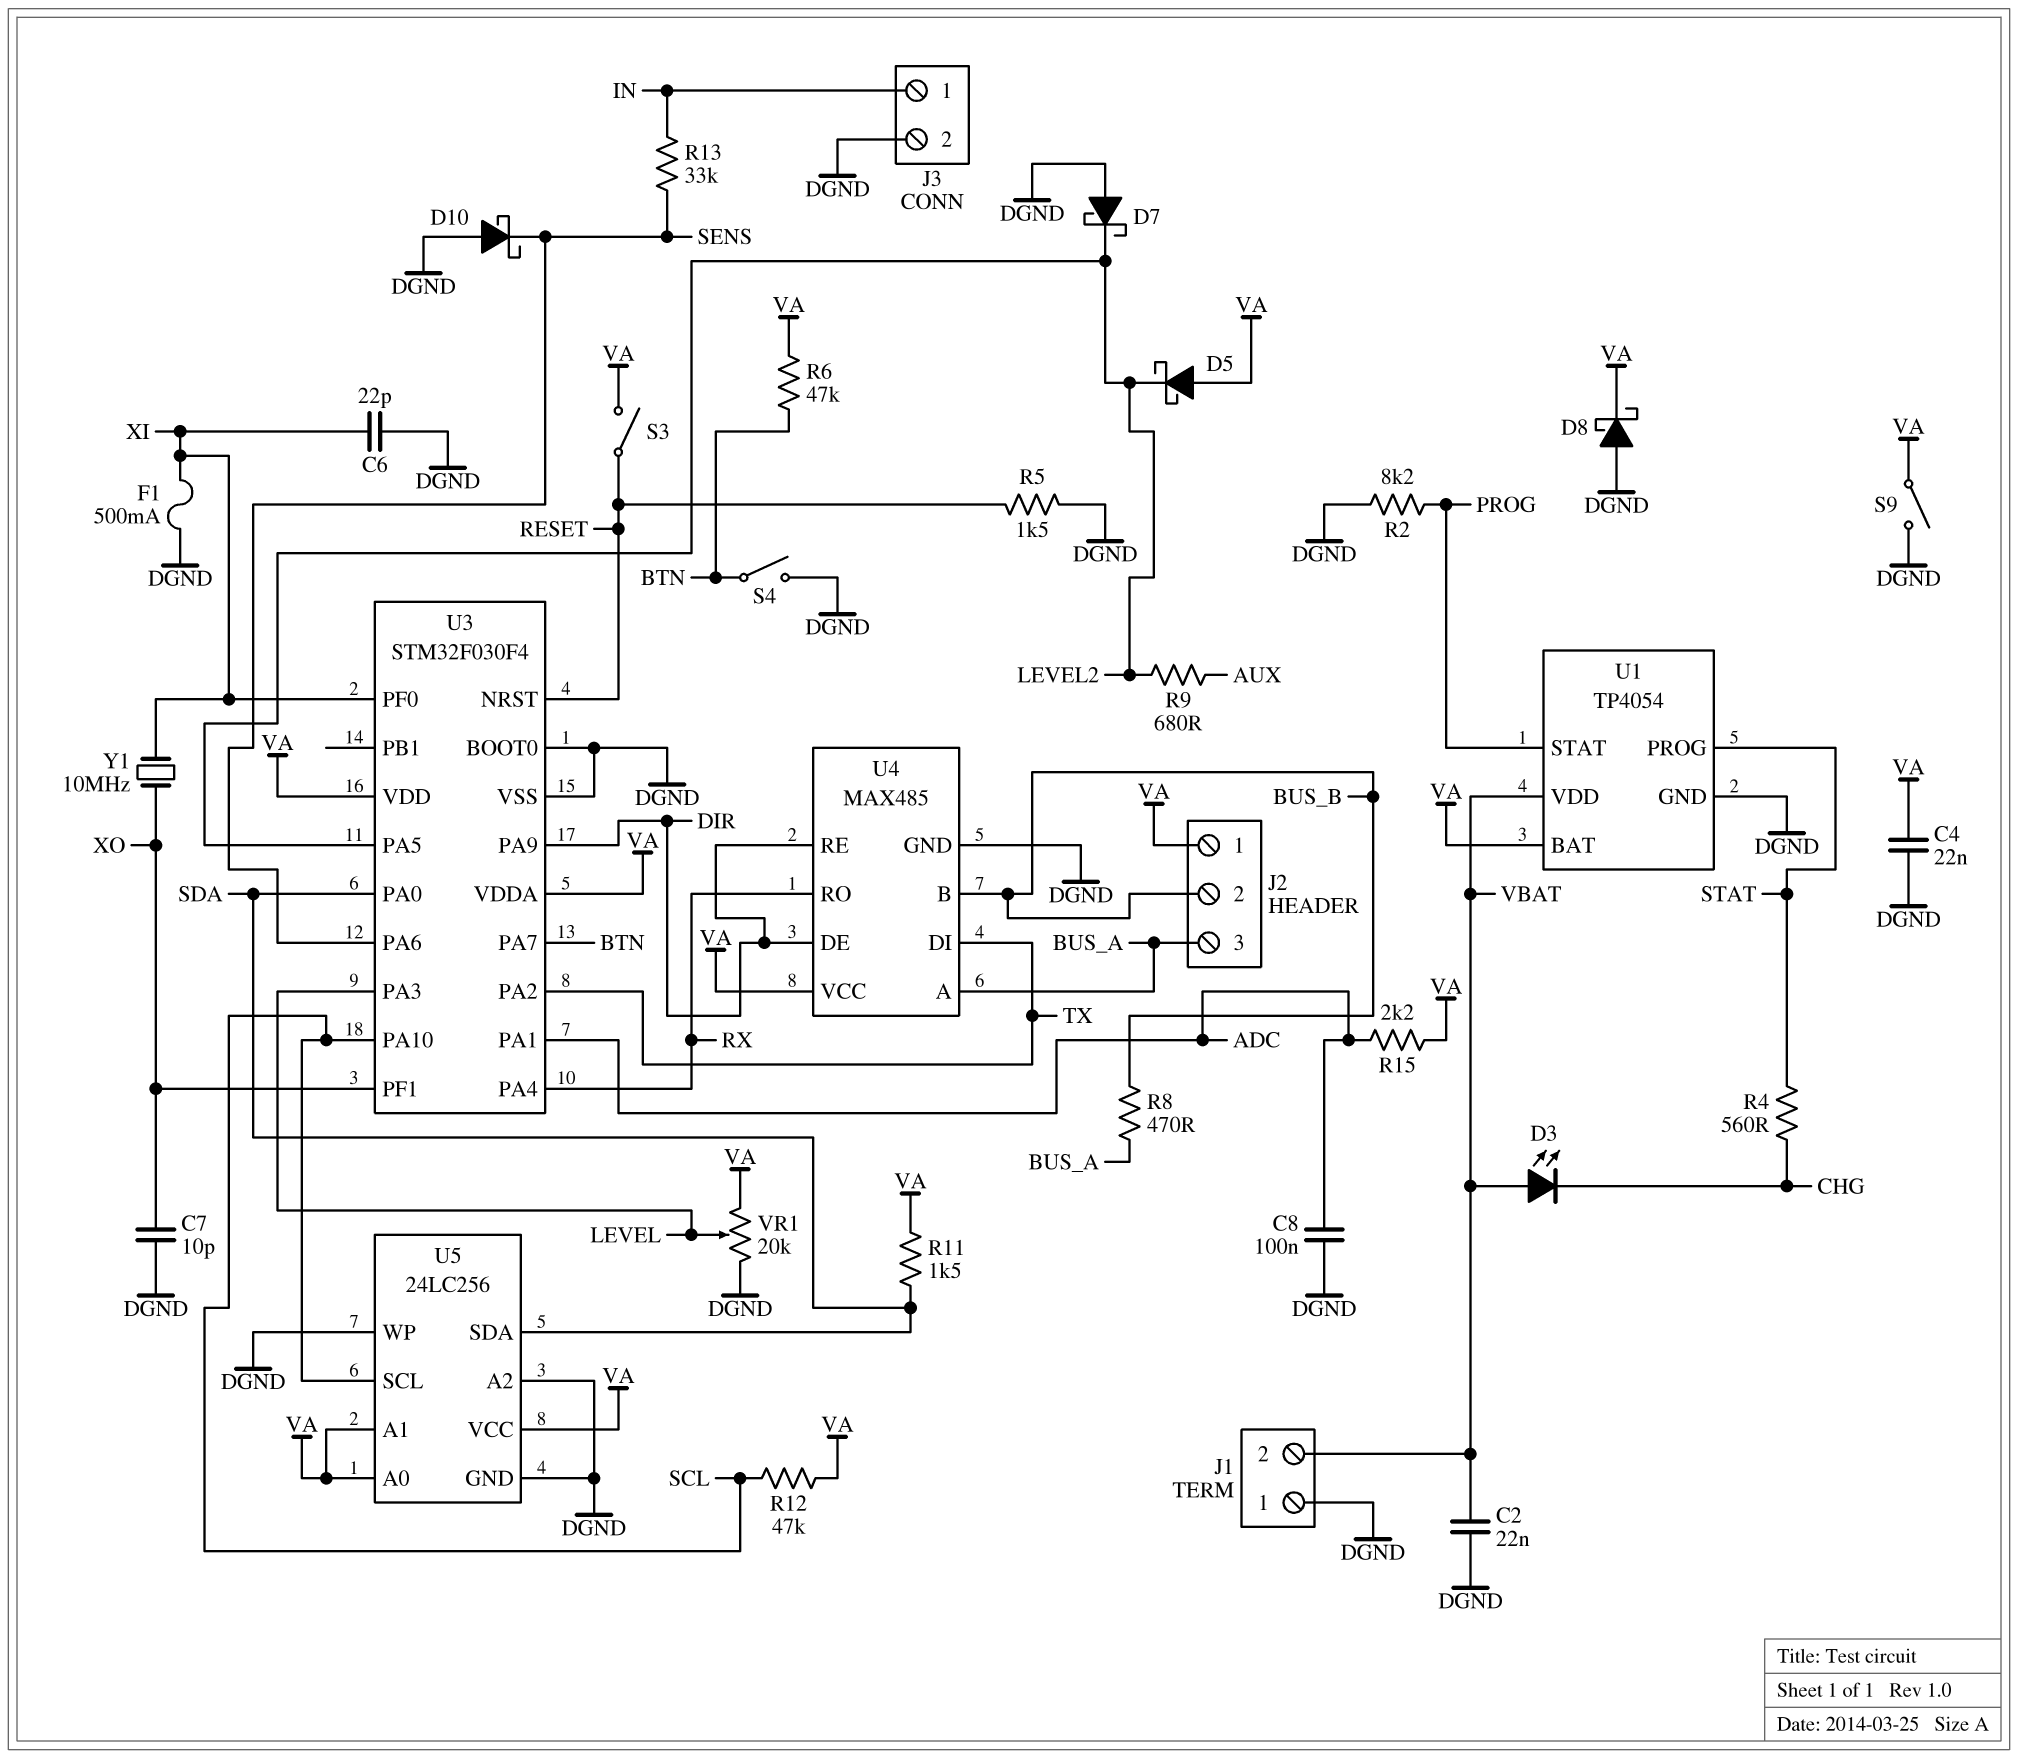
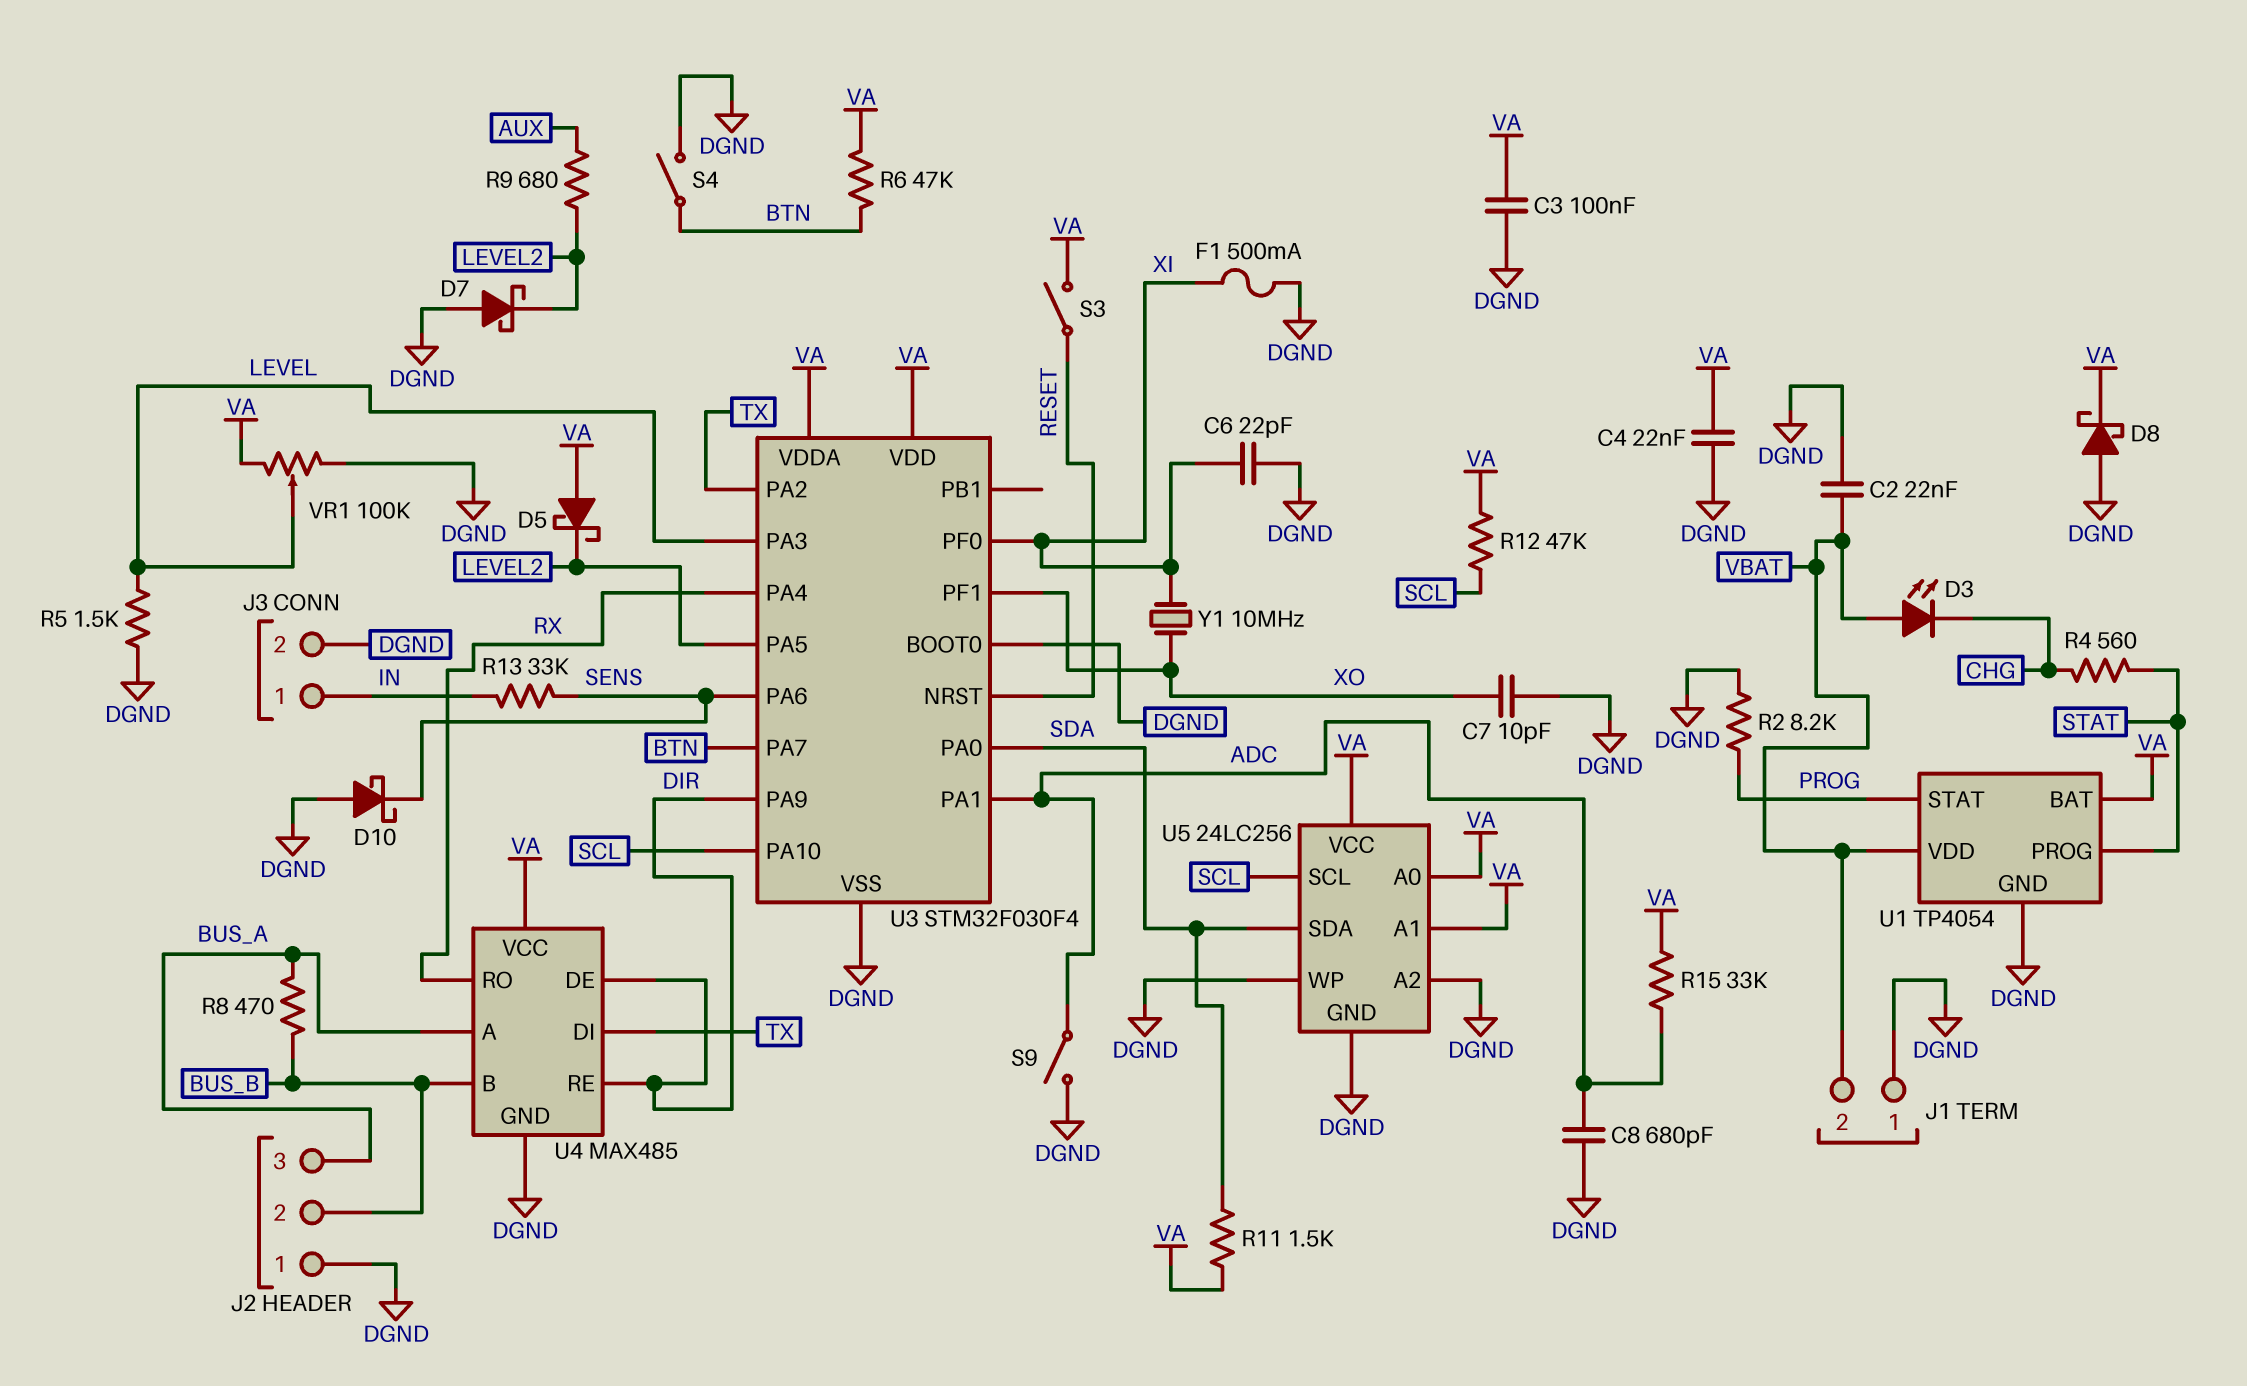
C3: none -> 100nF (DGND, VA)
C8: 100nF (ADC, DGND) -> 680pF (ADC, DGND)
J2 pin 1: VA -> DGND
R5: 1.5k (DGND, RESET) -> 1.5k (DGND, LEVEL)
R15: 2.2k (ADC, VA) -> 33k (ADC, VA)
S9: switch (DGND, VA) -> switch (ADC, DGND)
VR1: 20k (DGND, VA, wiper LEVEL) -> 100k (DGND, VA, wiper LEVEL)

